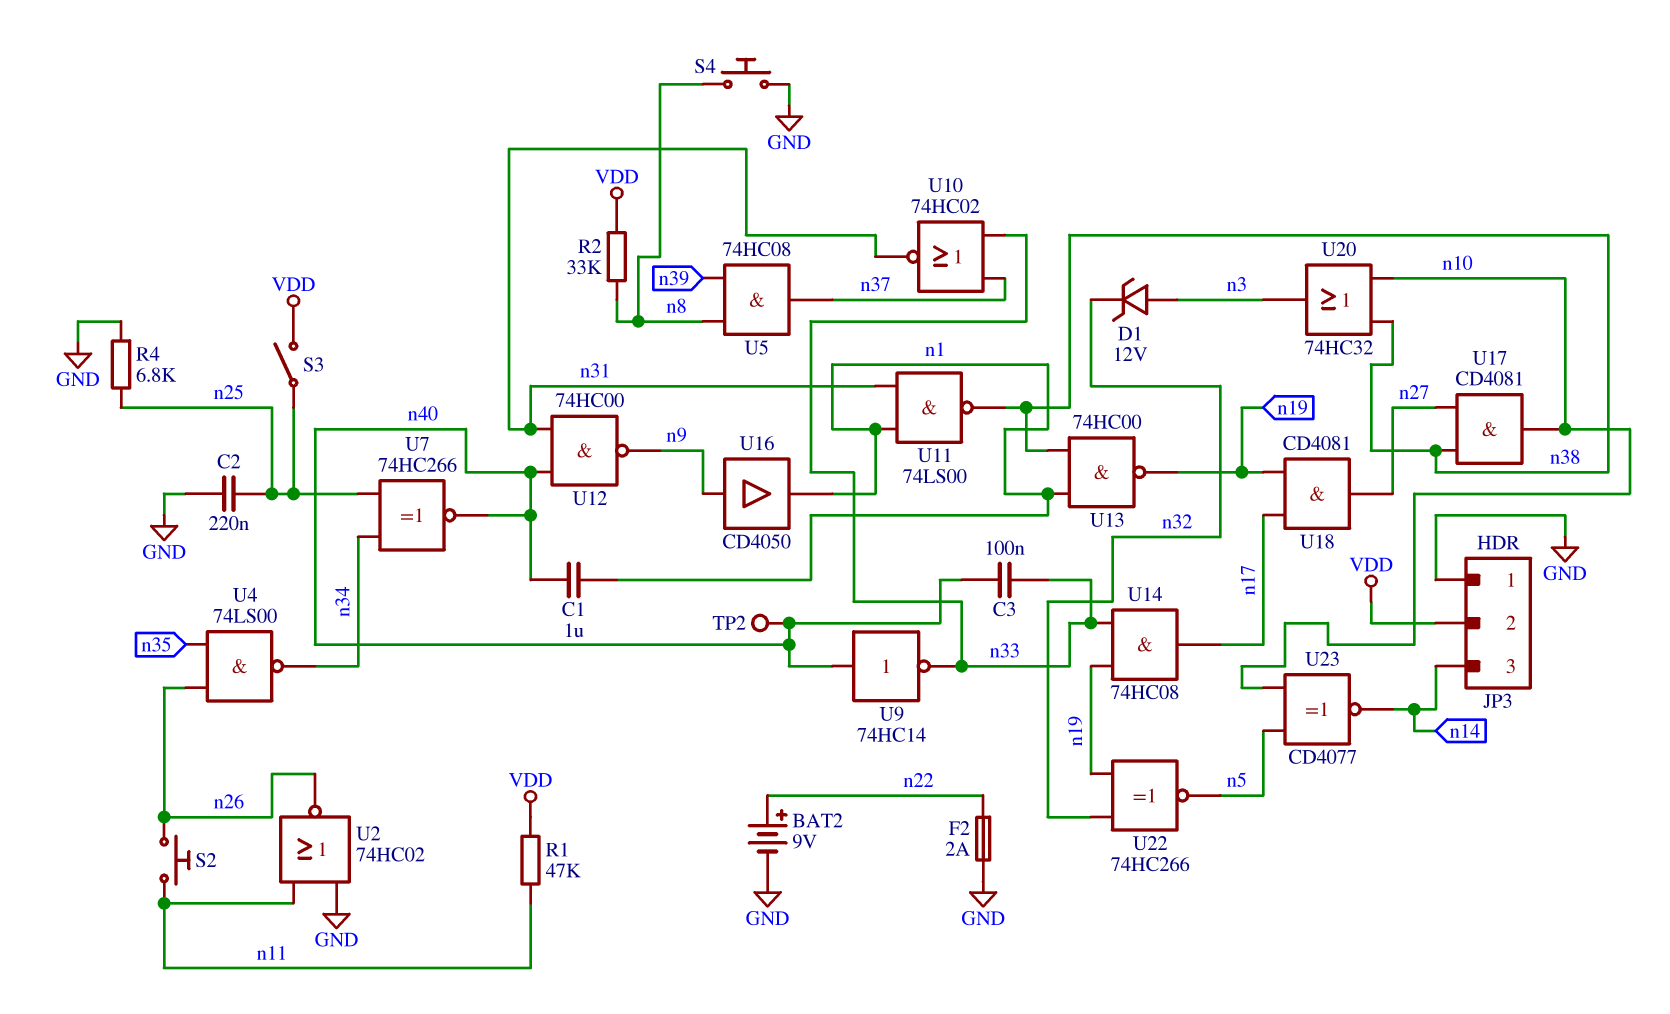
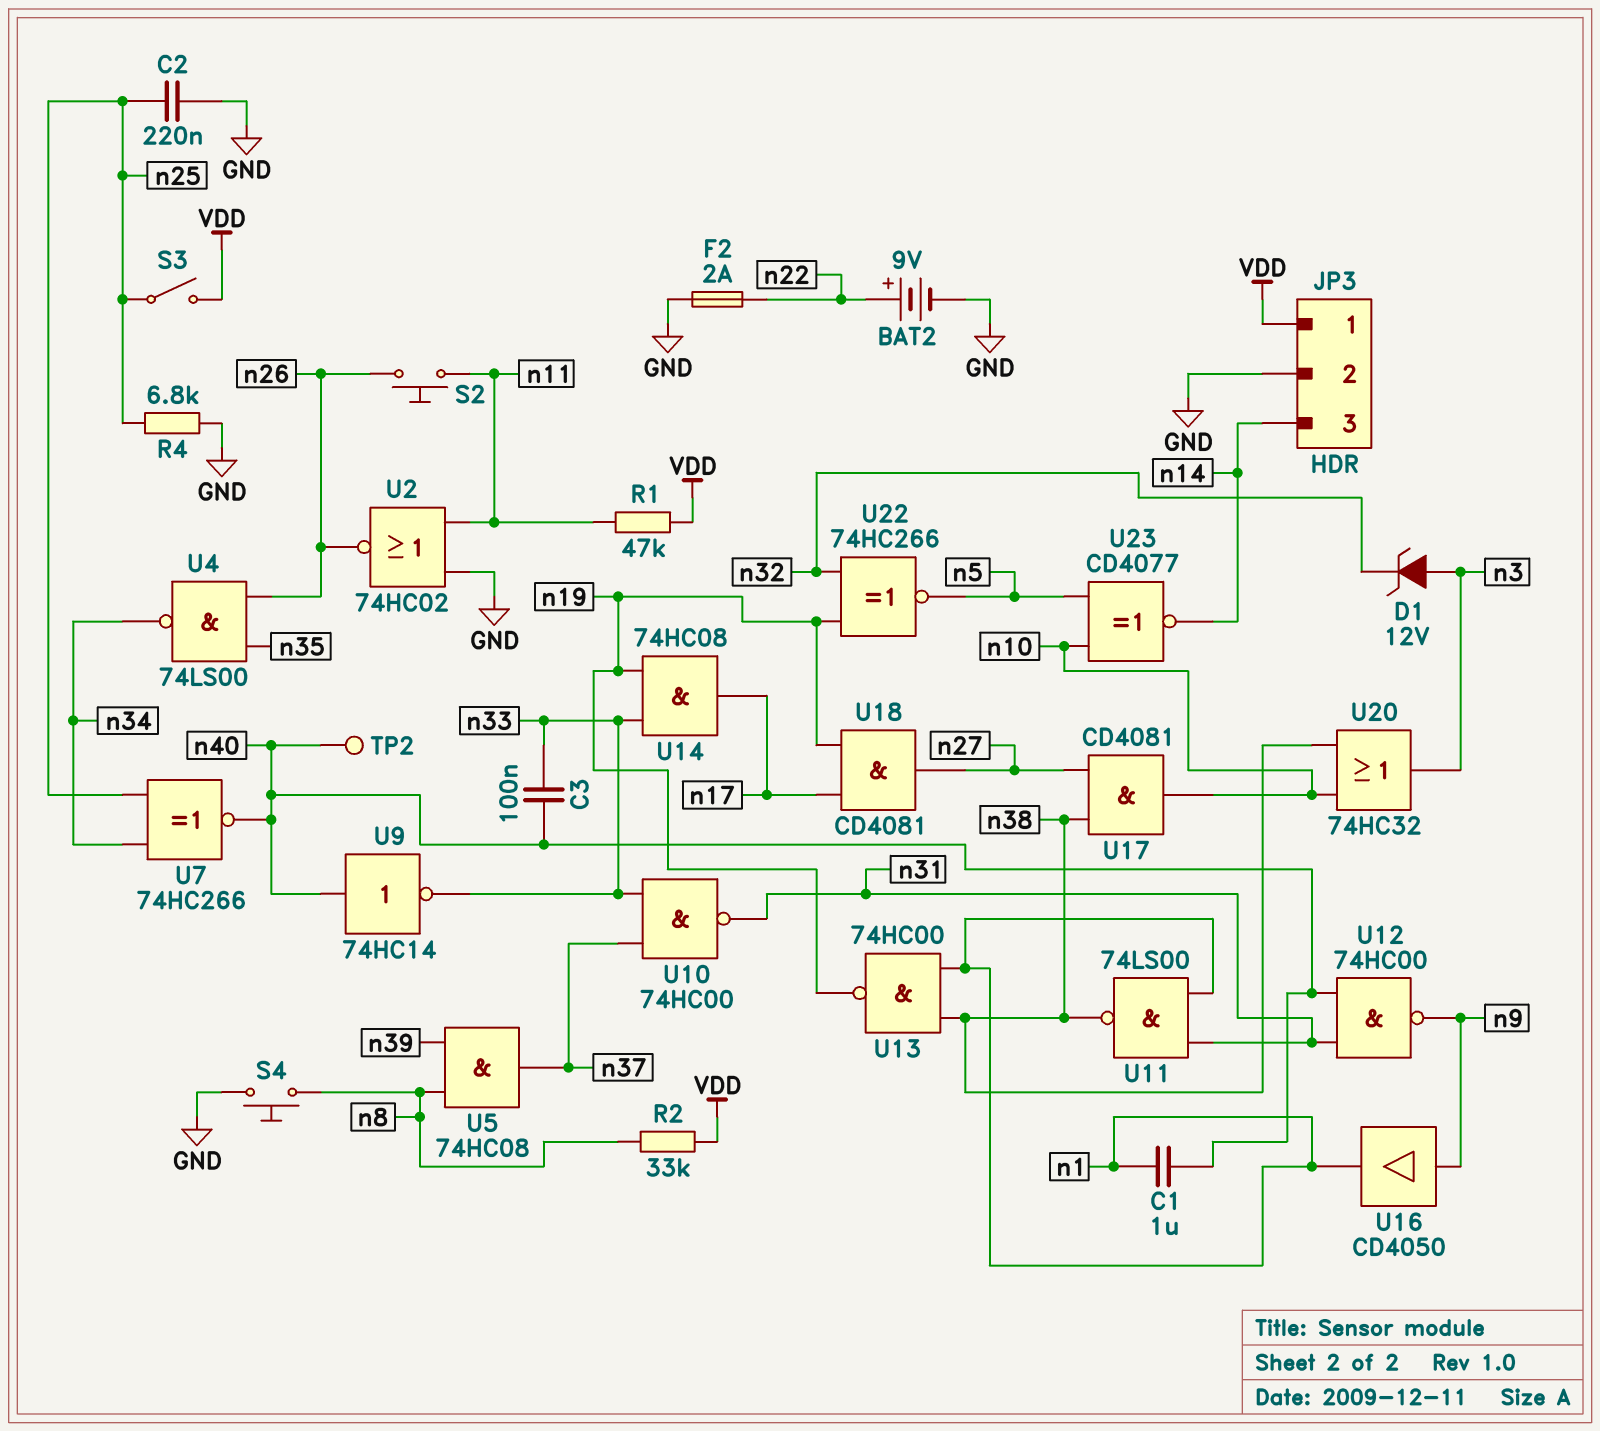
JP3 pin 1: GND -> VDD
JP3 pin 2: VDD -> GND
U10: NOR 74HC02 (in n33, in n37, out n31) -> NAND 74HC00 (in n33, in n37, out n31)

